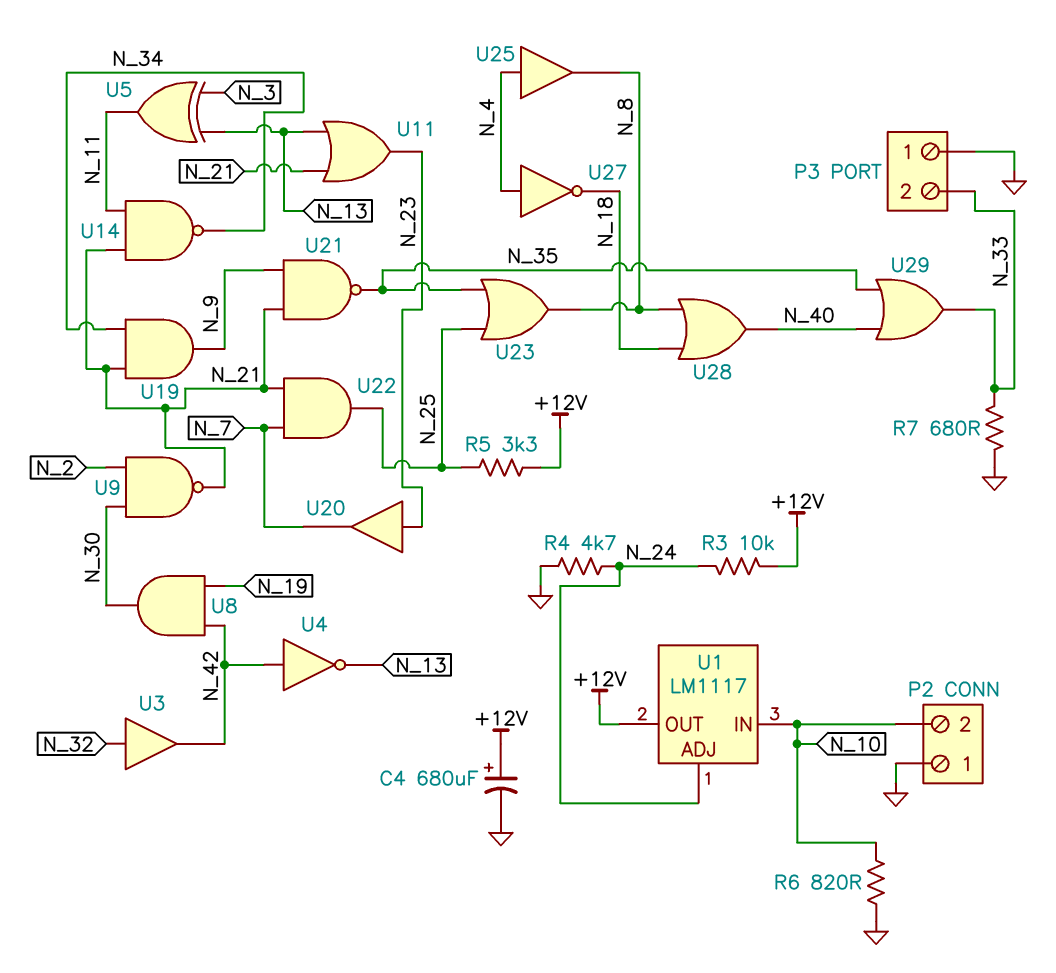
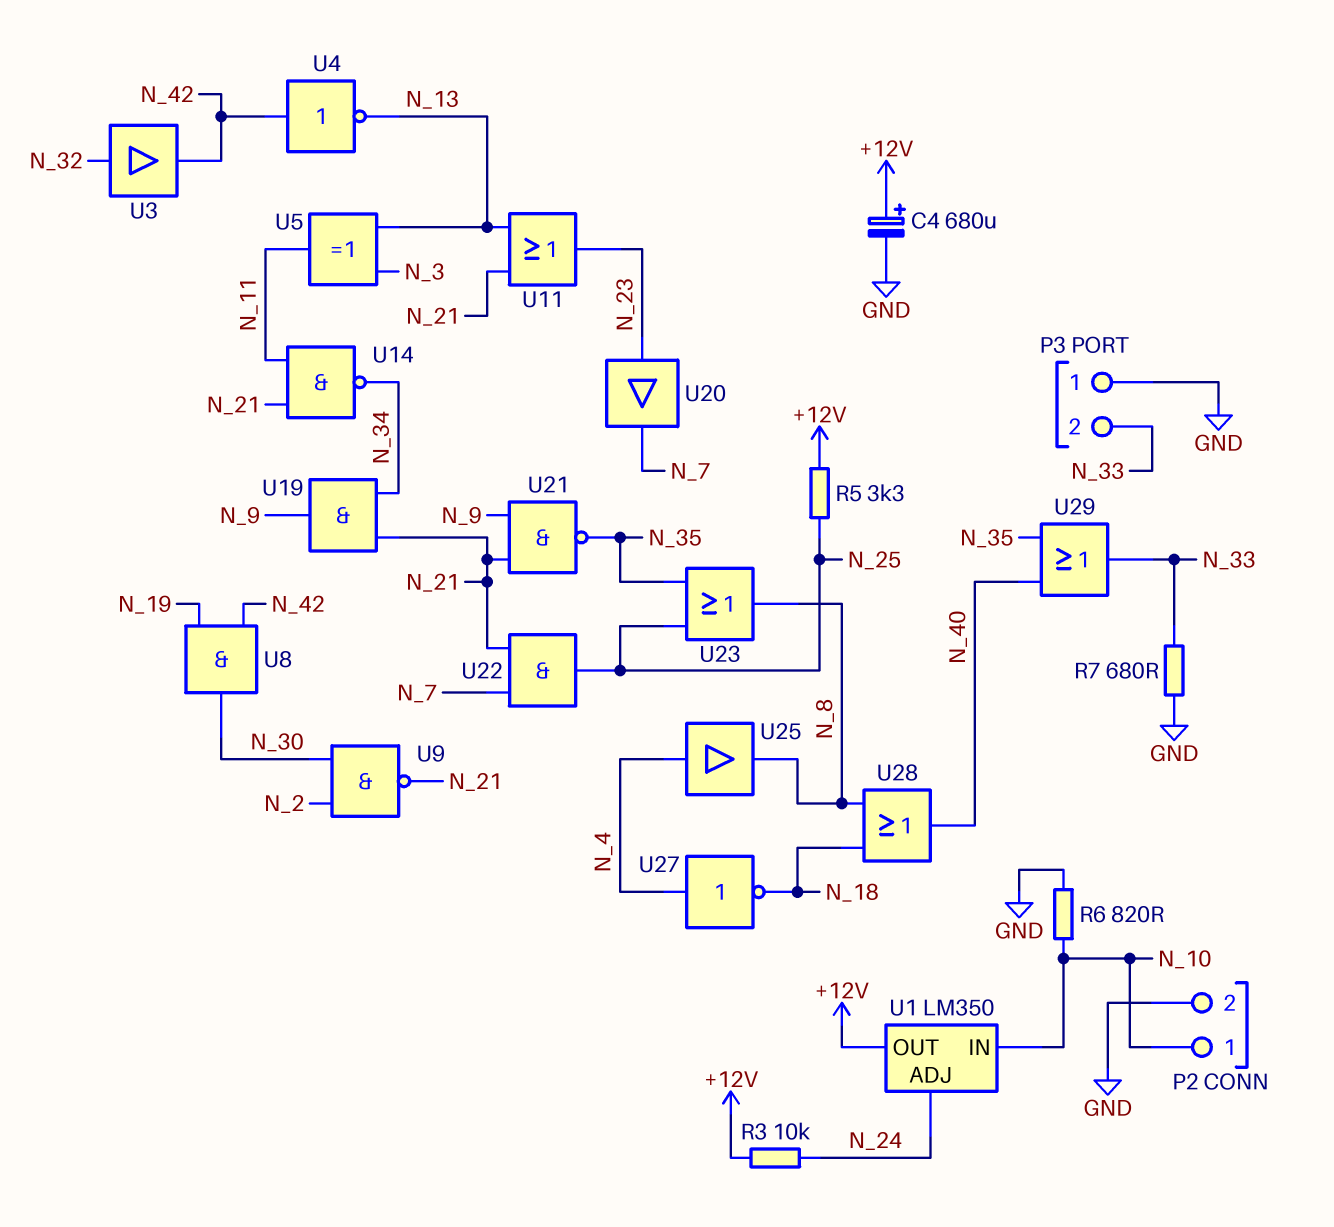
P2 pin 1: GND -> N_10
P2 pin 2: N_10 -> GND
R4: 4.7k (GND, N_24) -> none
U1: LM1117 -> LM350

